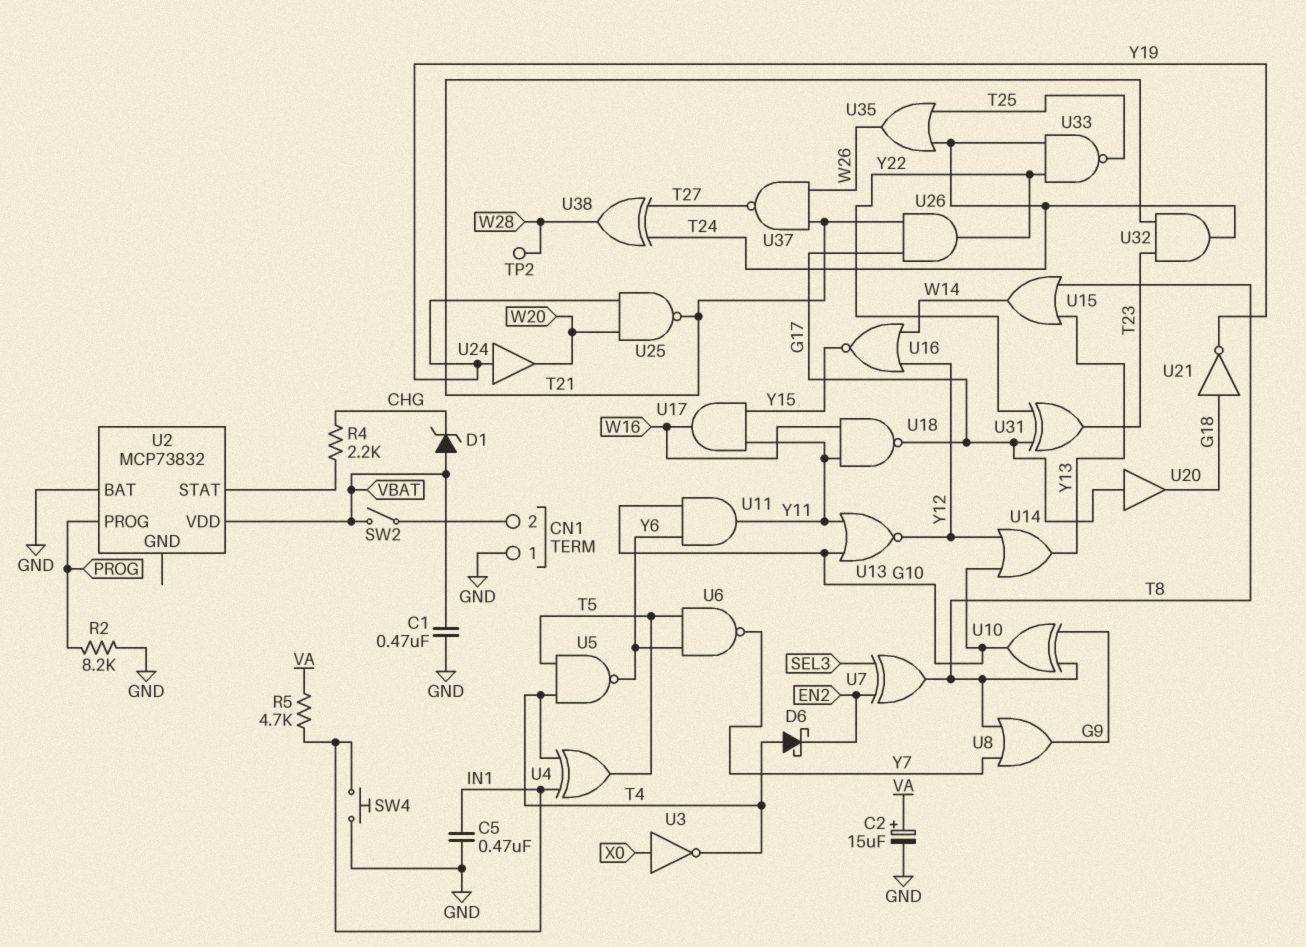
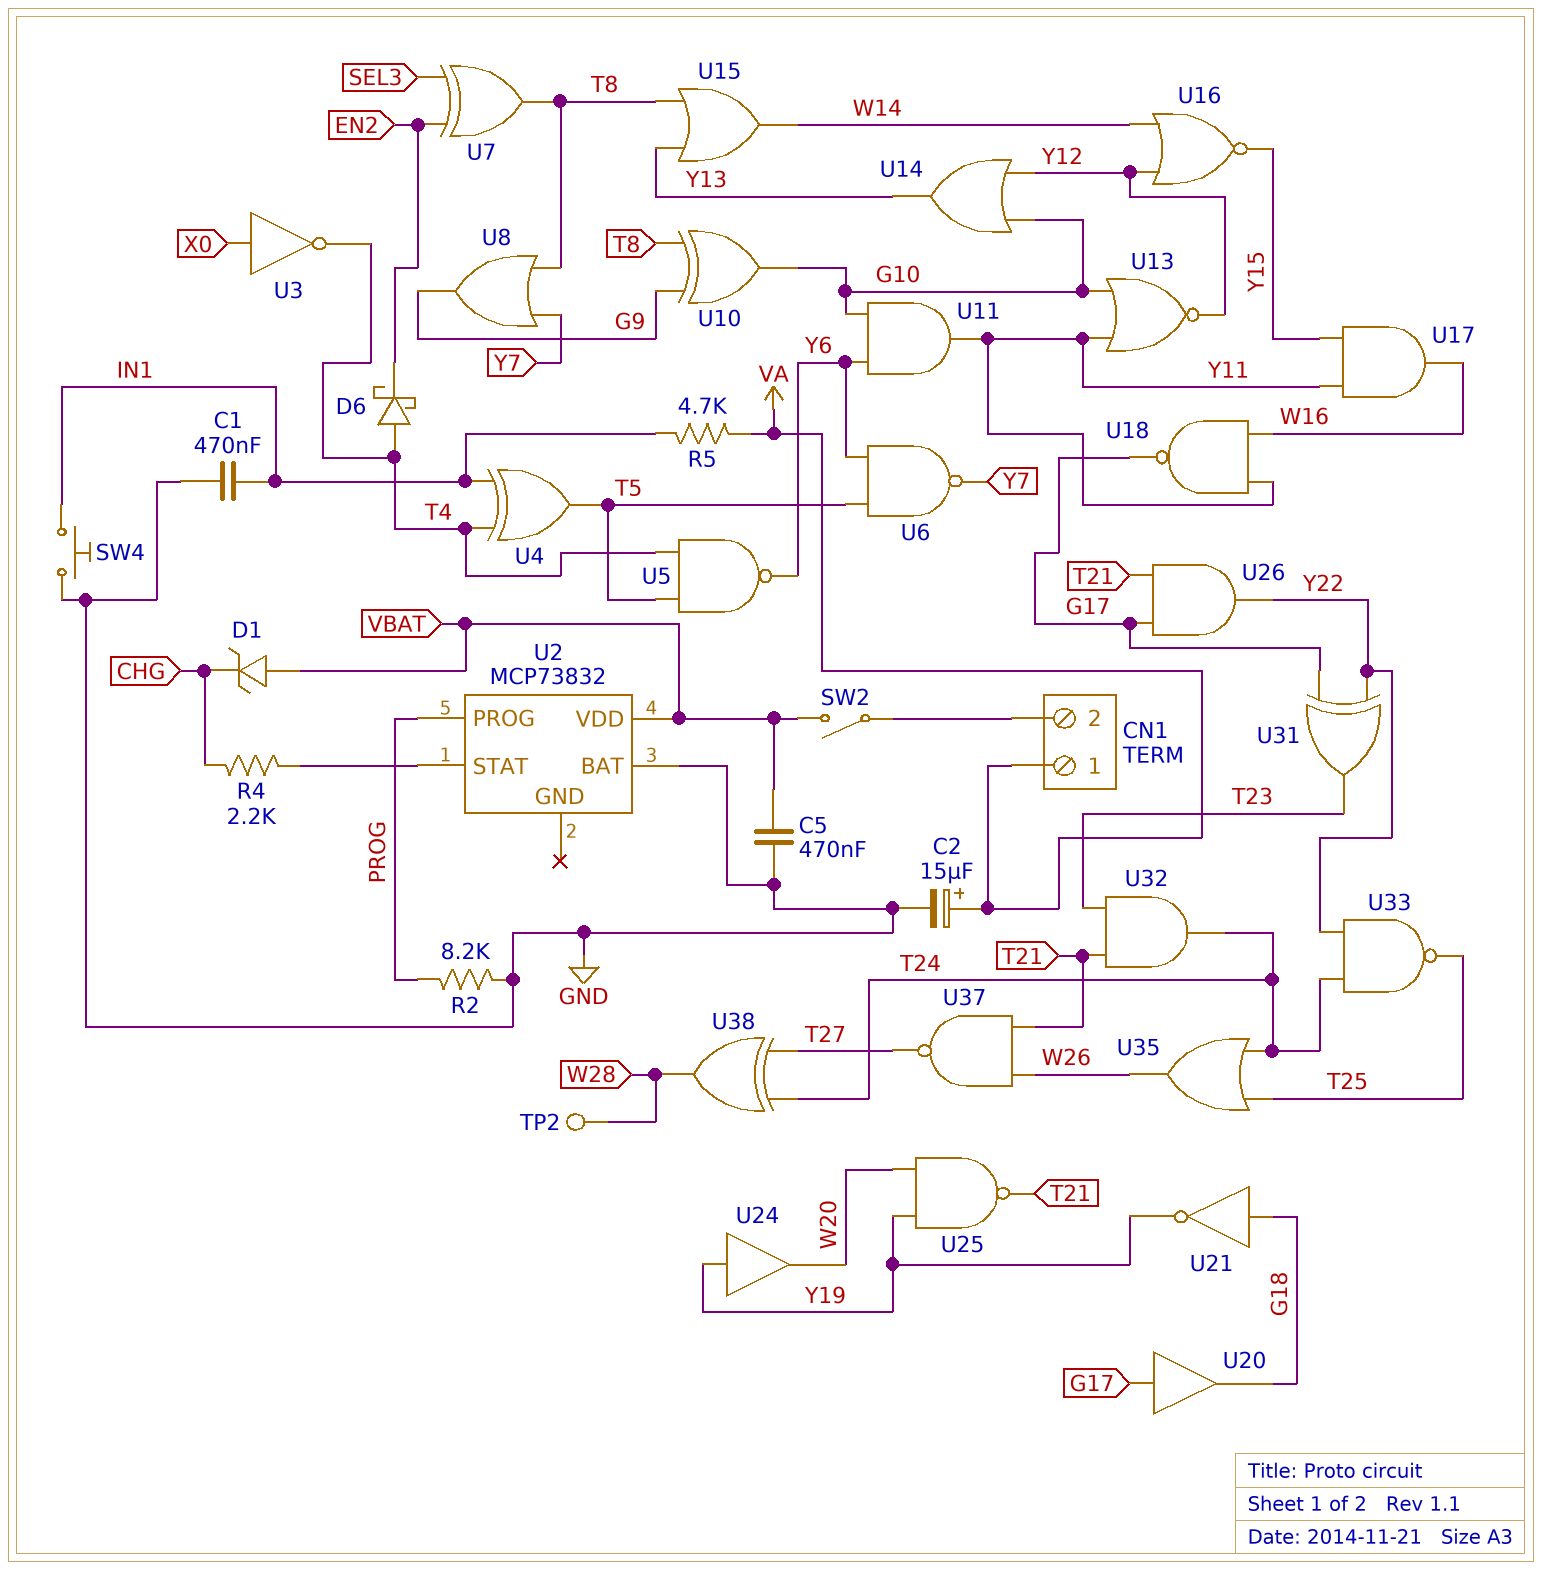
C1: 470nF (GND, VBAT) -> 470nF (GND, IN1)
C5: 470nF (GND, IN1) -> 470nF (GND, VBAT)
CN1 pin 1: GND -> VA

